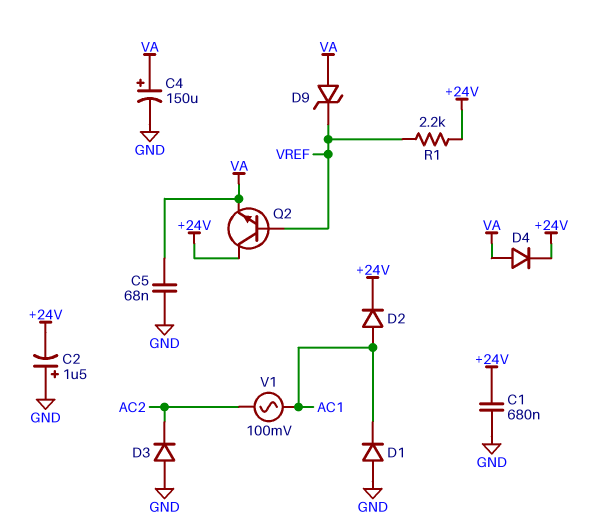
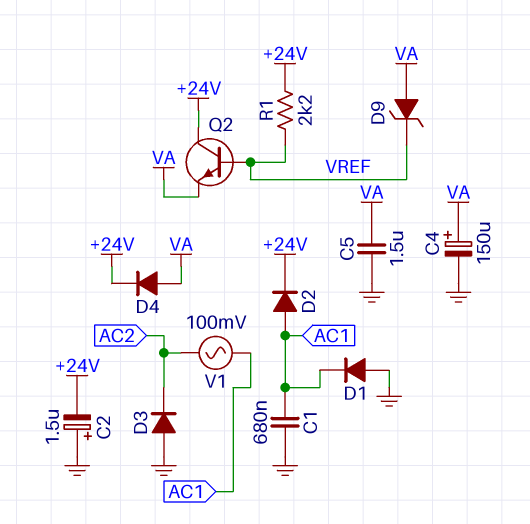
C1: 680nF (+24V, GND) -> 680nF (AC1, GND)
C5: 68nF (GND, VA) -> 1.5uF (GND, VA)

